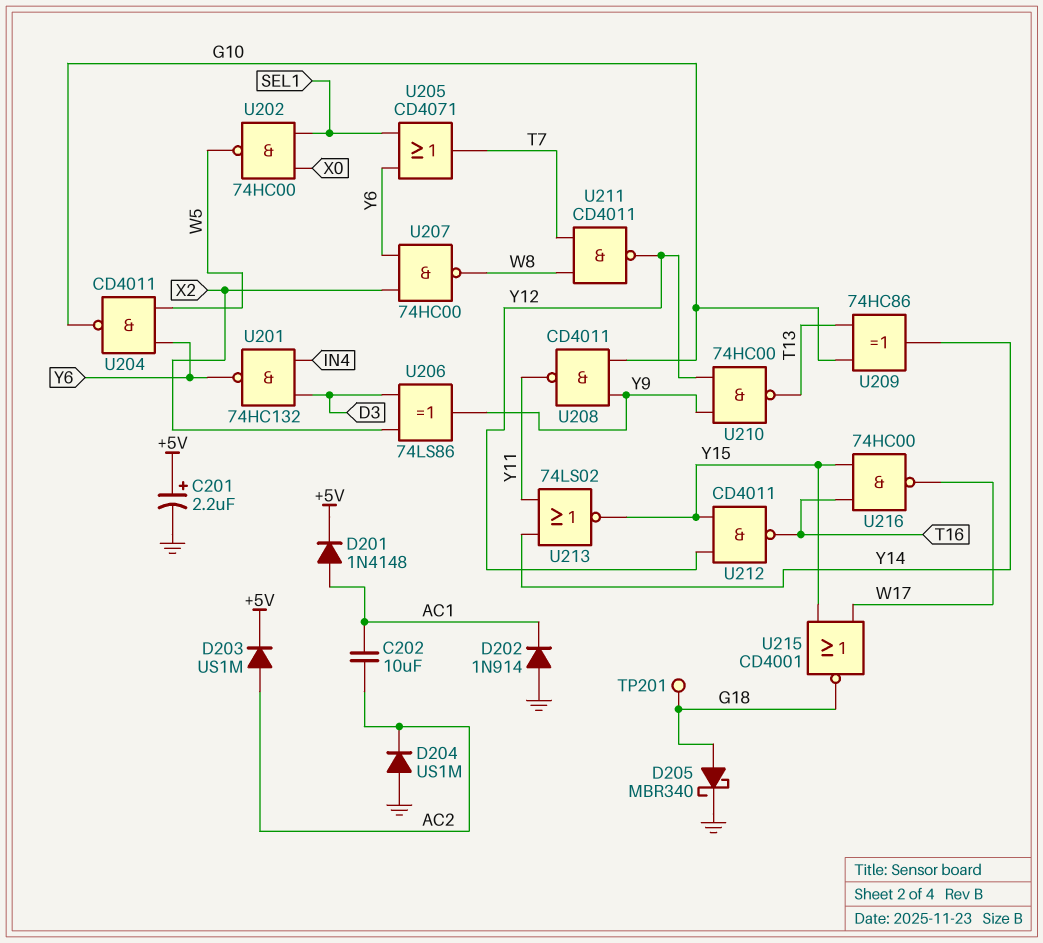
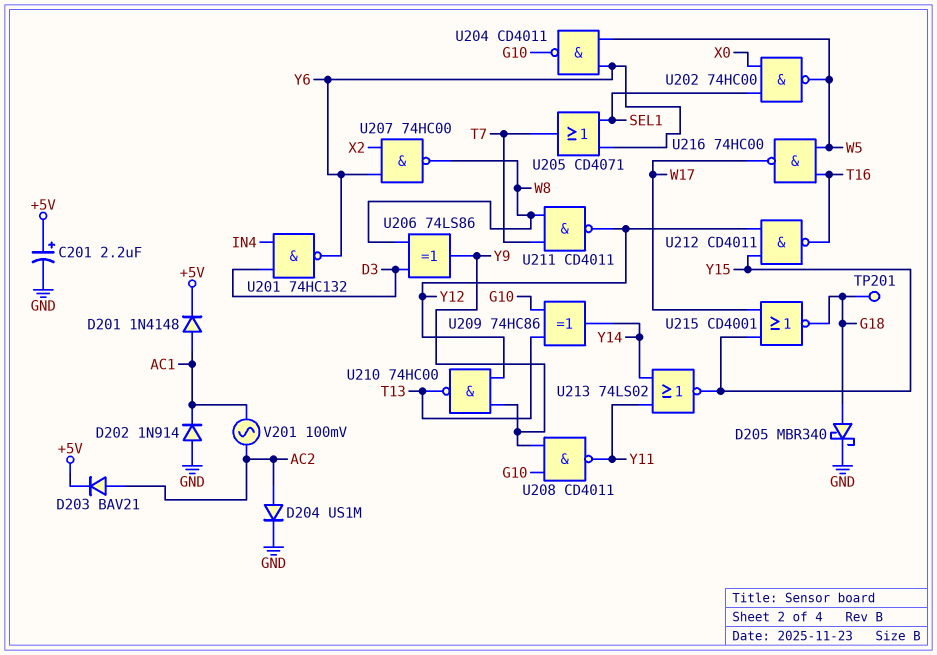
C202: 10uF (AC1, AC2) -> none
D203: diode US1M (A AC2, K +5V) -> diode BAV21 (A AC2, K +5V)
D204: diode US1M (A GND, K AC2) -> diode US1M (A AC2, K GND)
U206: XOR 74LS86 (in D3, in X2, out Y9) -> XOR 74LS86 (in D3, in W8, out Y9)
U216: NAND 74HC00 (in T16, in Y15, out W17) -> NAND 74HC00 (in T16, in W5, out W17)
V201: none -> AC 100mV (AC1, AC2)

